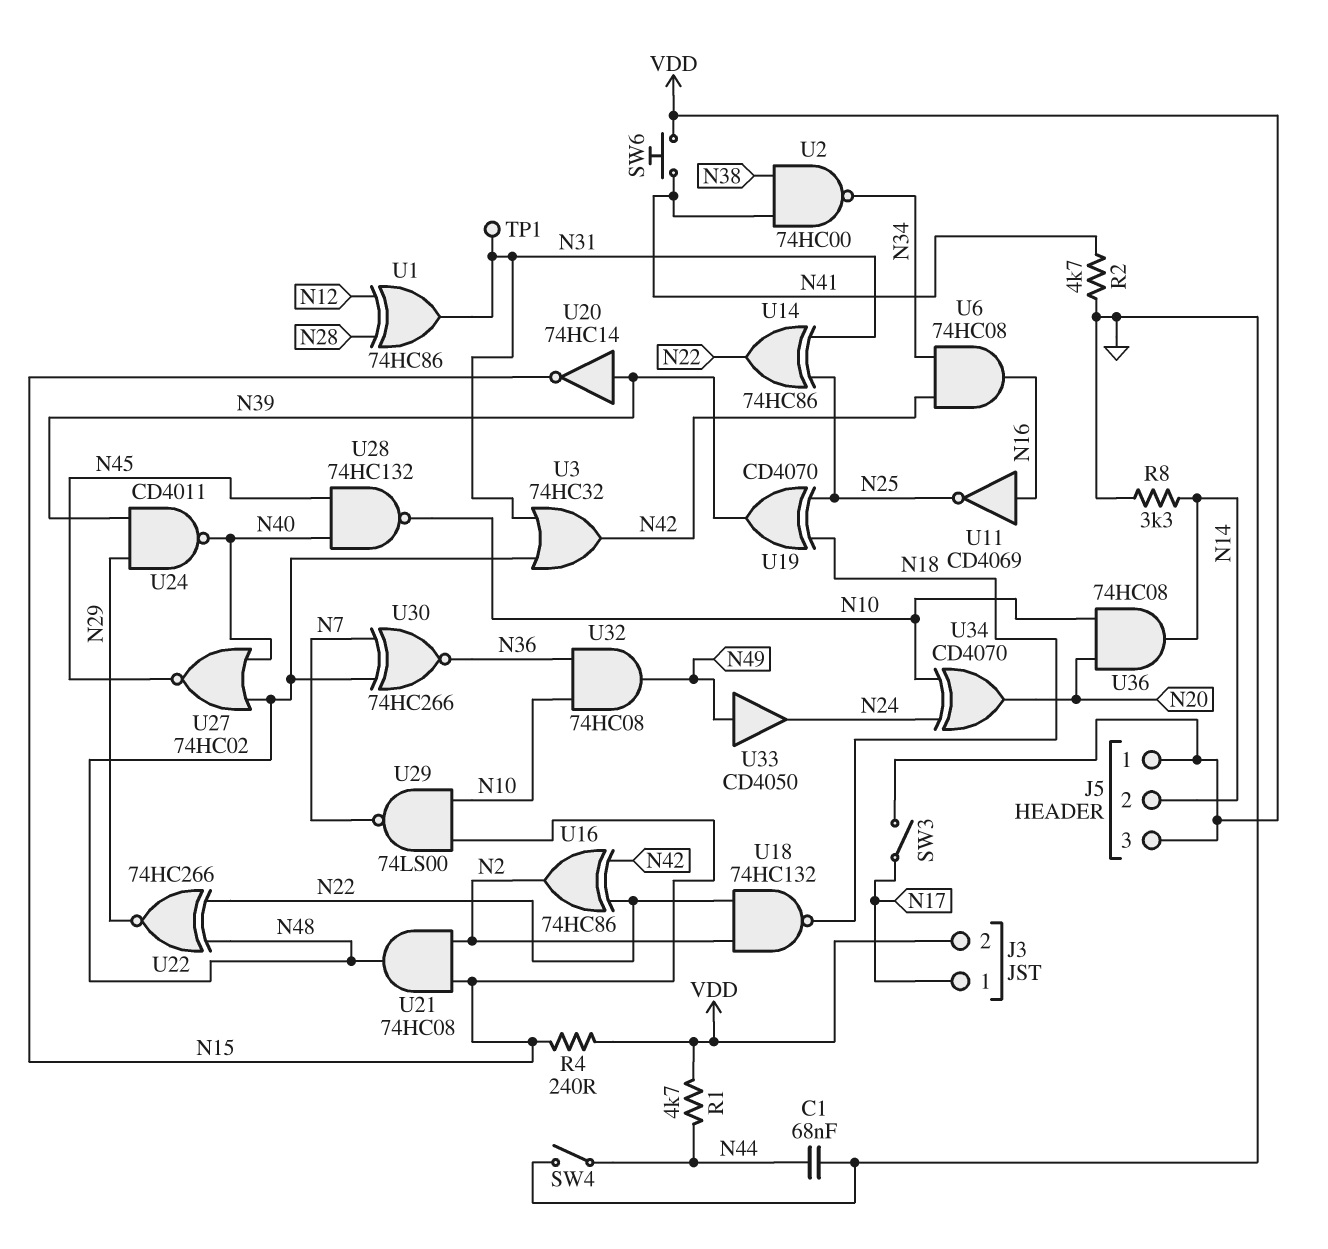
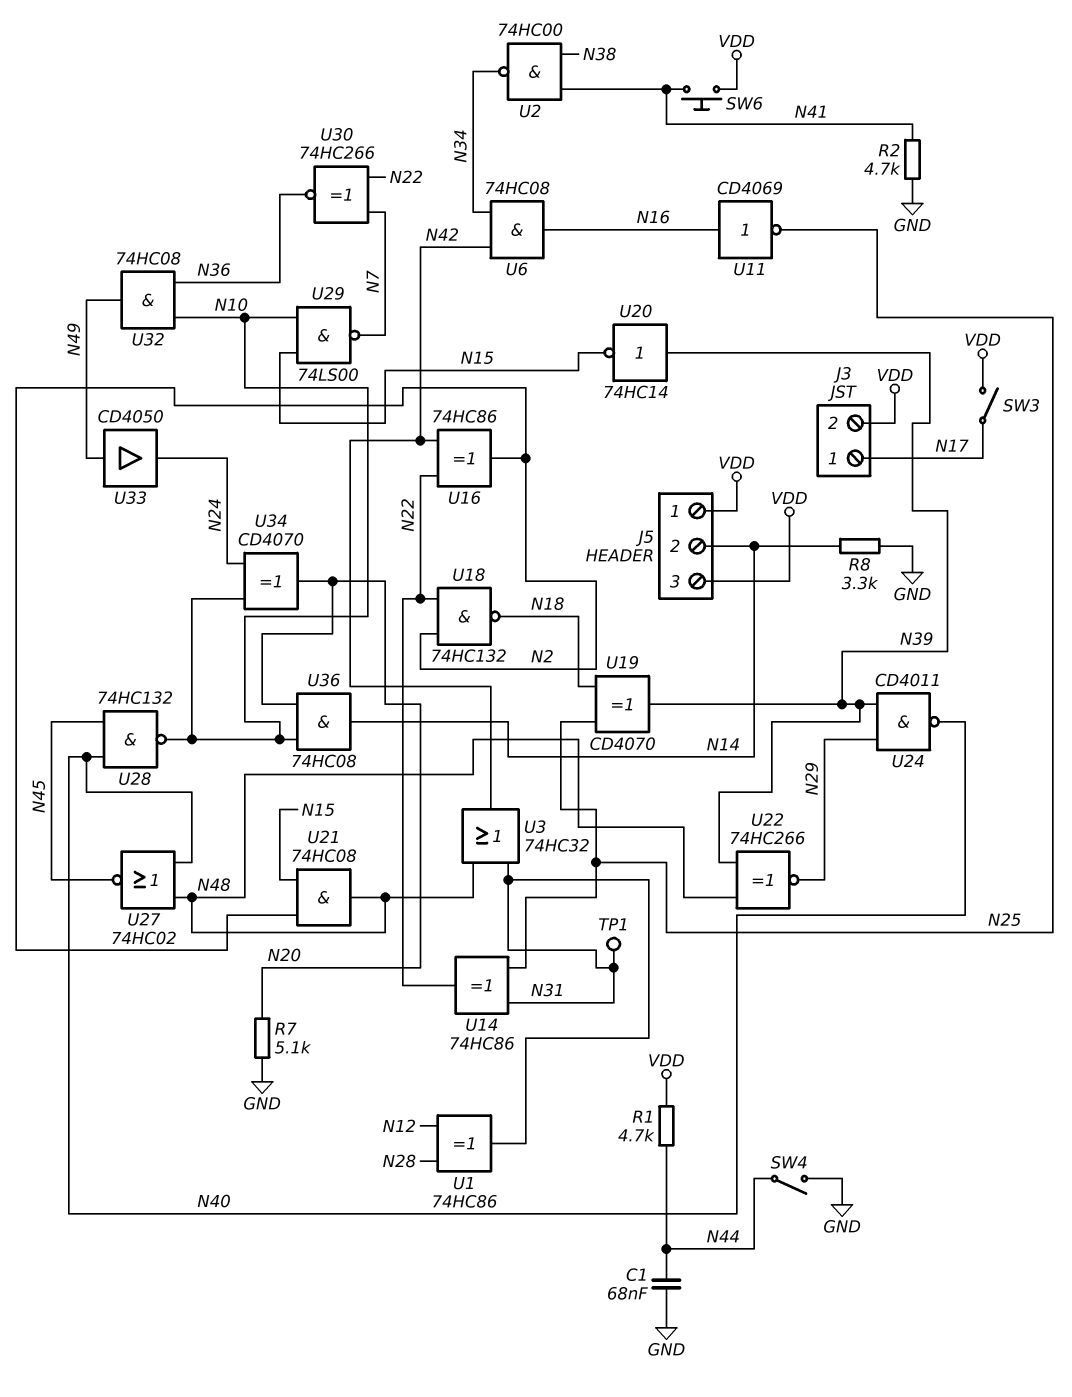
R4: 240 (N15, VDD) -> none
R7: none -> 5.1k (GND, N20)
U22: XNOR 74HC266 (in N22, in N48, out N29) -> XNOR 74HC266 (in N39, in N48, out N29)
U30: XNOR 74HC266 (in N7, in N48, out N36) -> XNOR 74HC266 (in N7, in N22, out N36)

